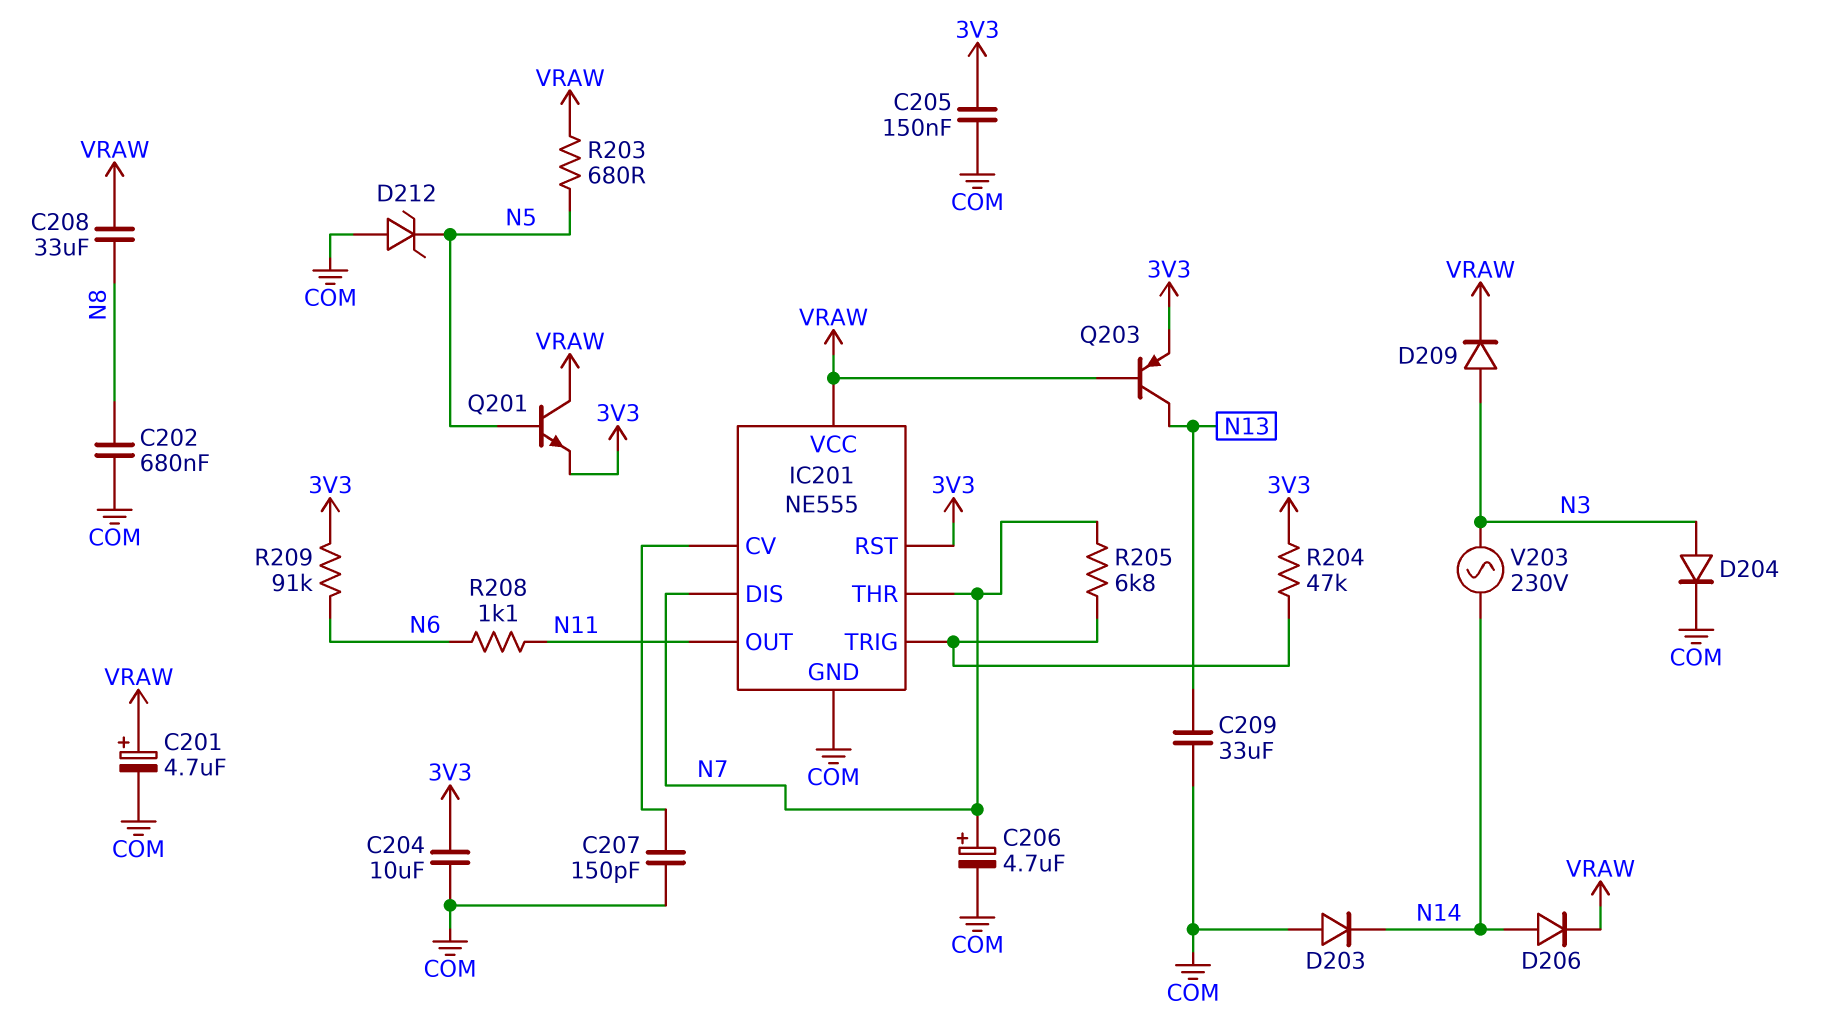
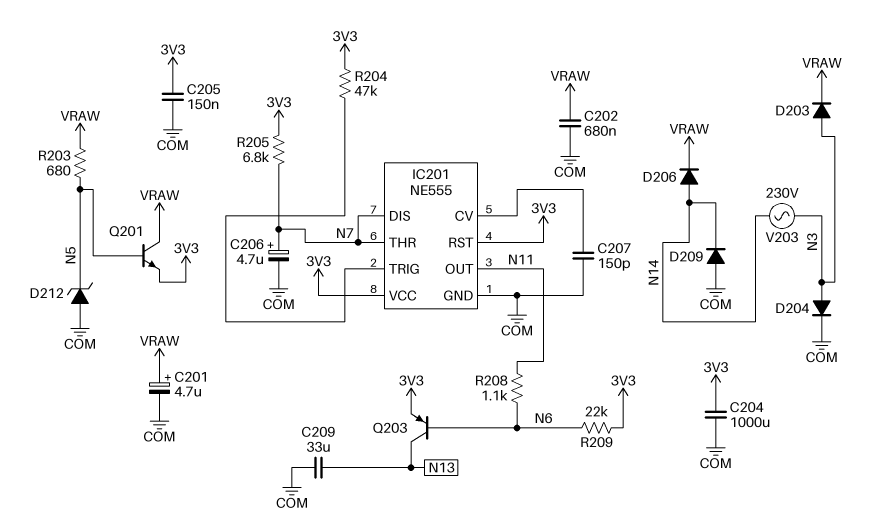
C202: 680nF (COM, N8) -> 680nF (COM, VRAW)
C204: 10uF (3V3, COM) -> 1000uF (3V3, COM)
C208: 33uF (N8, VRAW) -> none
D203: diode (A COM, K N14) -> diode (A N3, K VRAW)
D209: diode (A N3, K VRAW) -> diode (A COM, K N14)
IC201 pin VCC: VRAW -> 3V3
Q203: PNP (B VRAW, C N13, E 3V3) -> PNP (B N6, C N13, E 3V3)
R205: 6.8k (IC201/TRIG, N7) -> 6.8k (3V3, N7)
R209: 91k (3V3, N6) -> 22k (3V3, N6)

